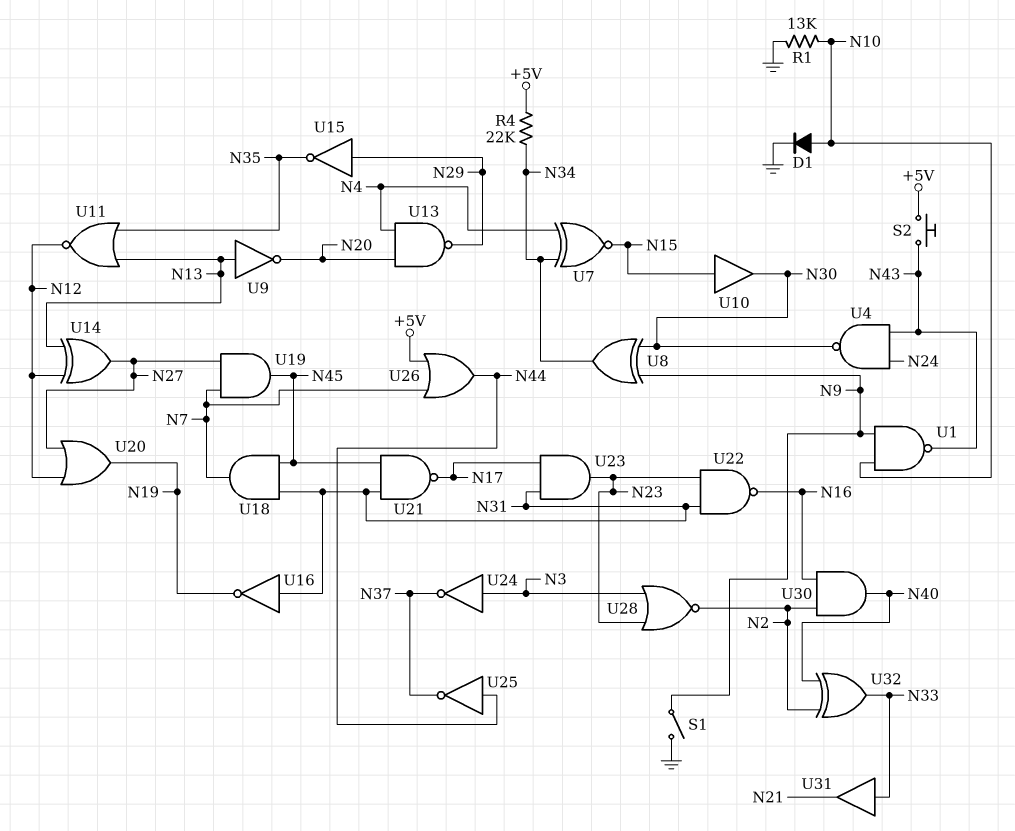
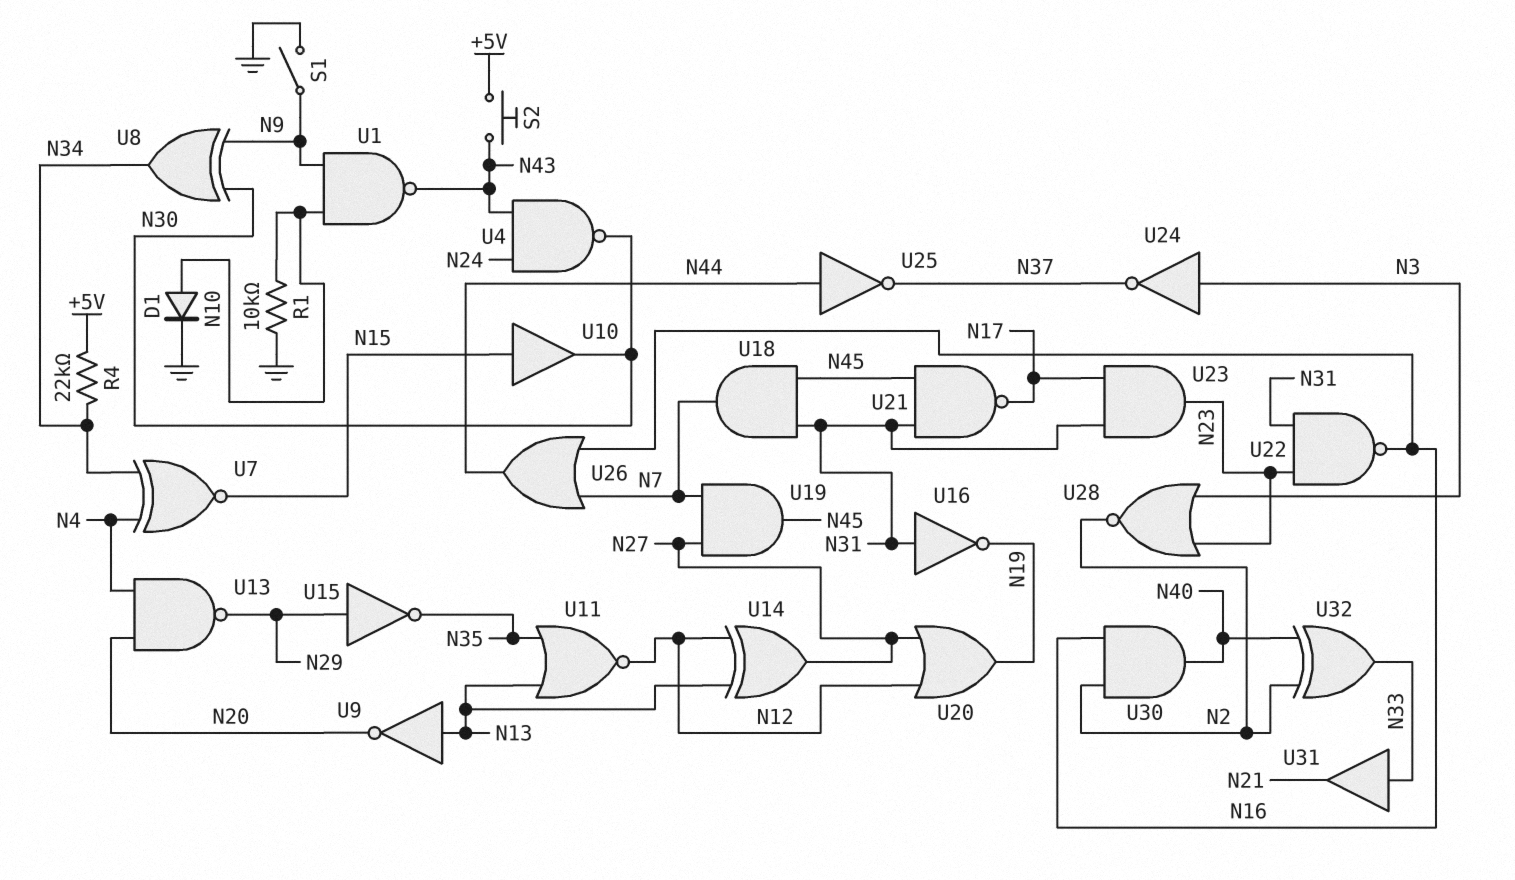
R1: 13k (GND, N10) -> 10k (GND, N10)
U26: OR (in +5V, in N7, out N44) -> OR (in N7, in N16, out N44)

